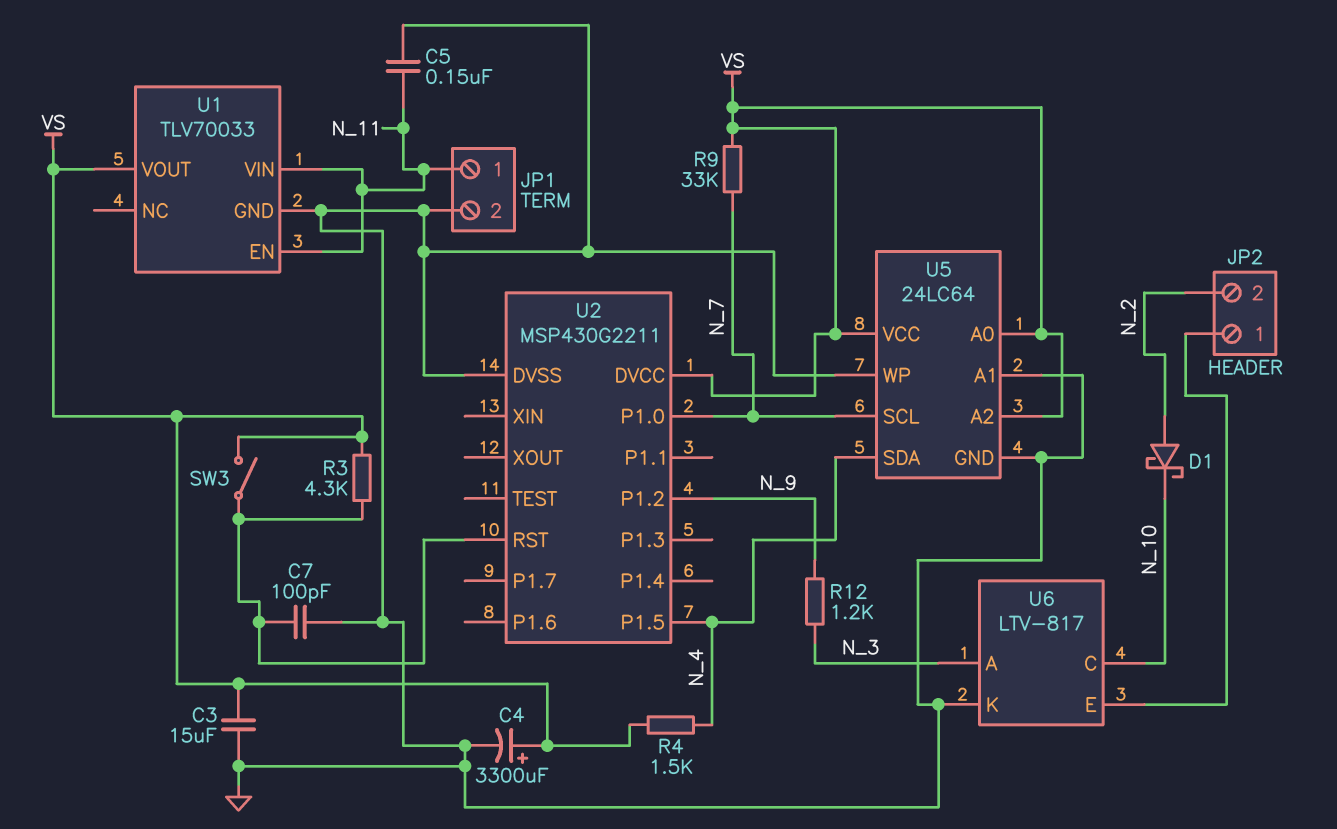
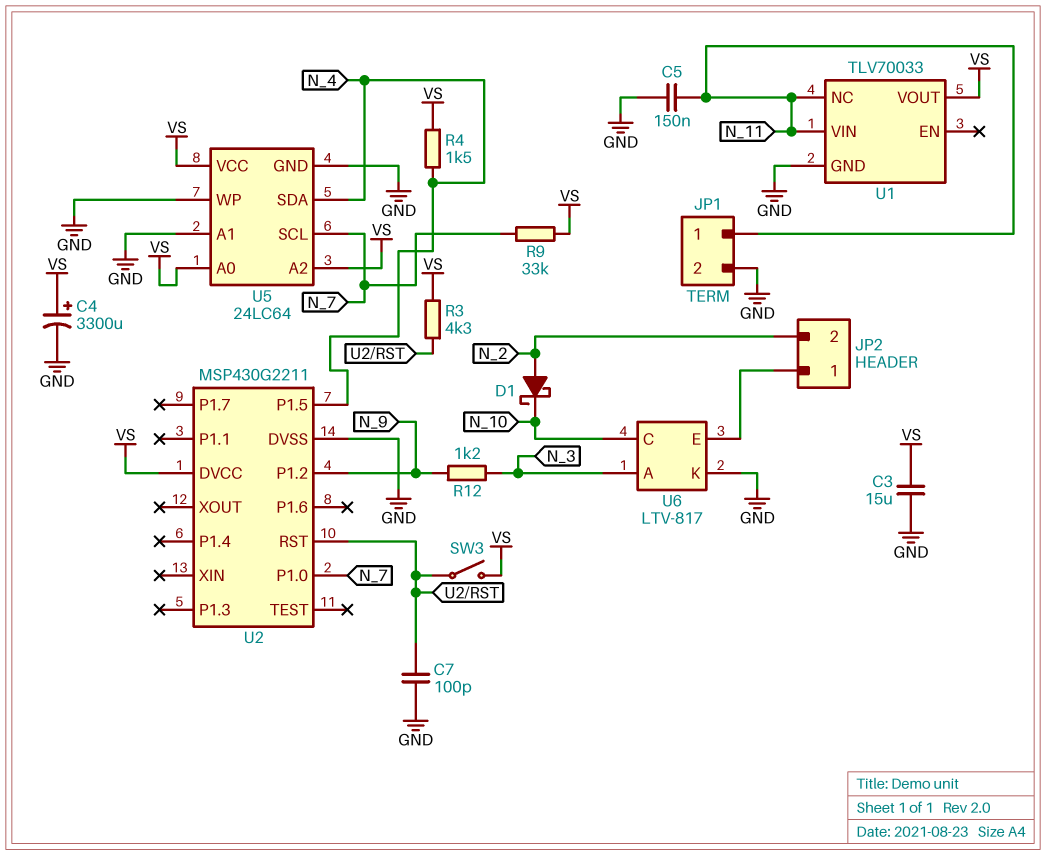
U1 pin EN: N_11 -> none
U1 pin NC: none -> N_11

